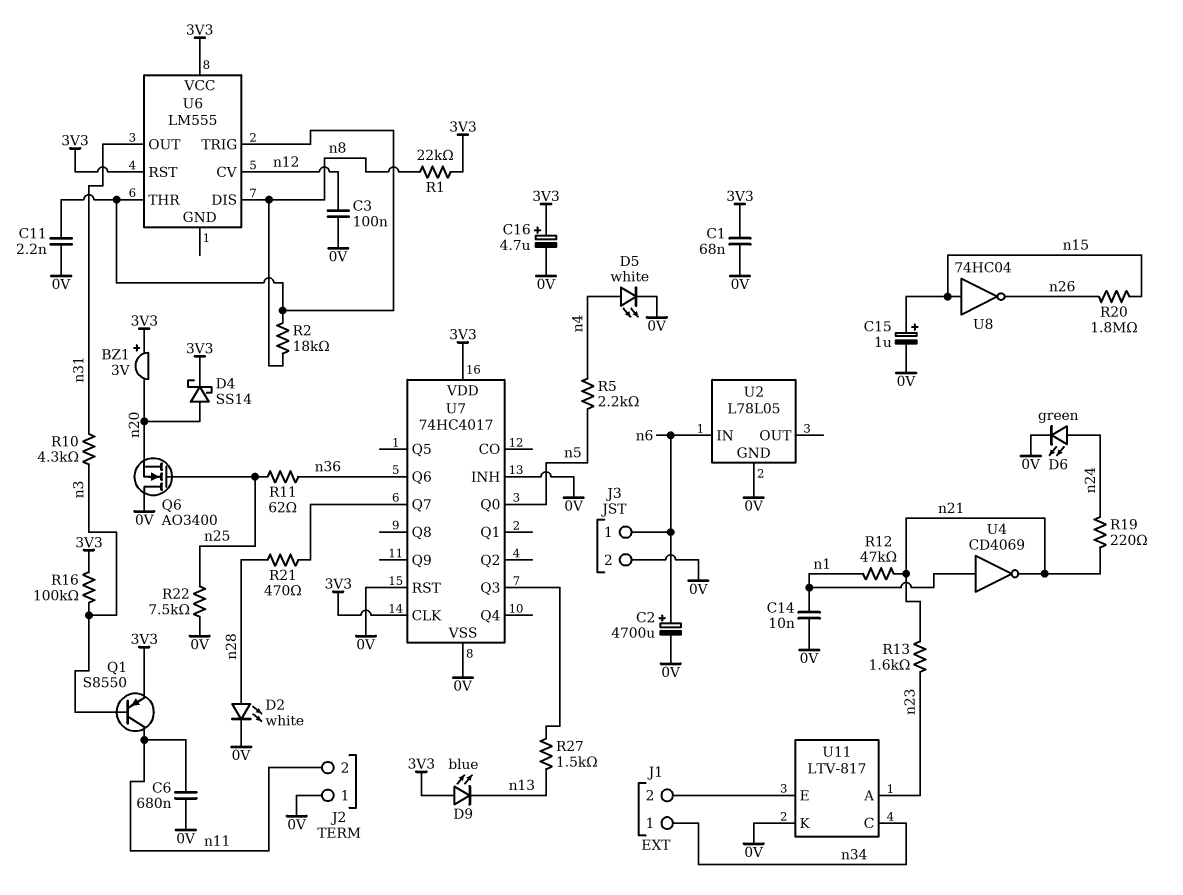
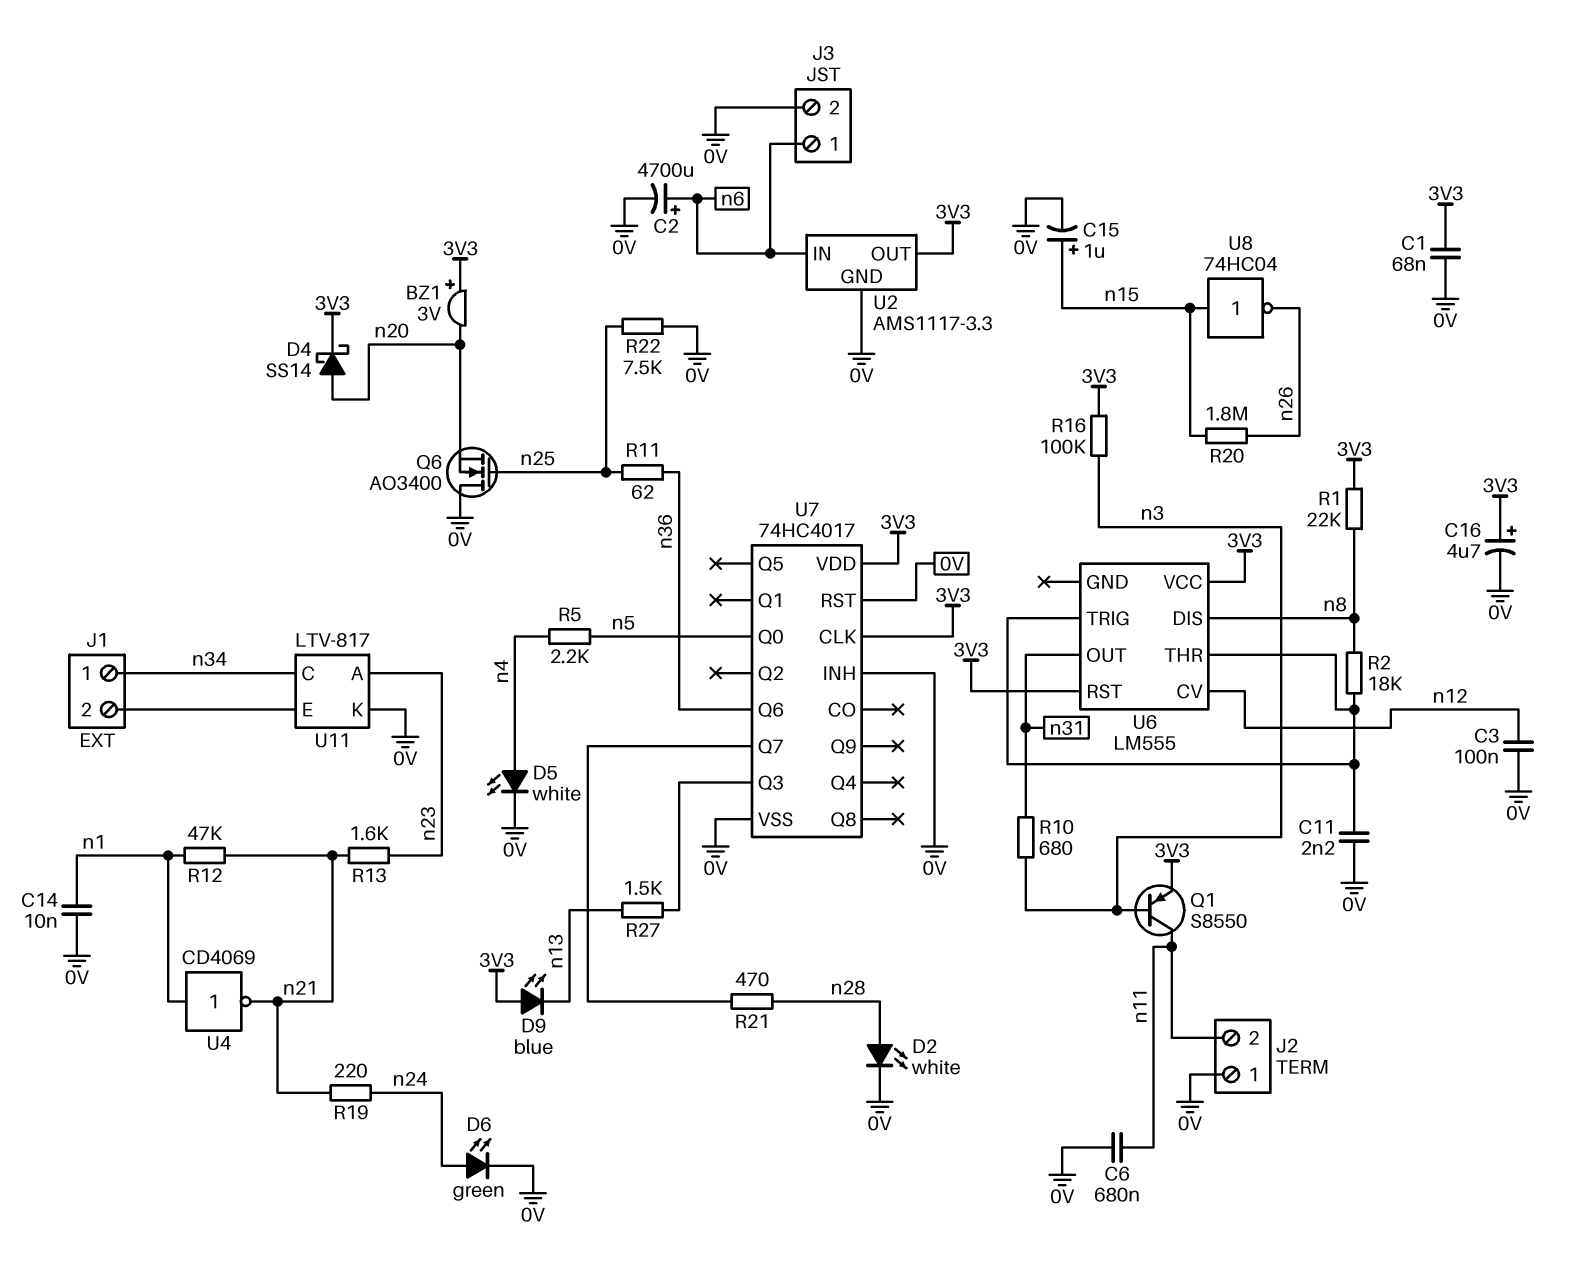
R10: 4.3k (n3, n31) -> 680 (n3, n31)
U2: L78L05 -> AMS1117-3.3
U2 pin OUT: none -> 3V3

